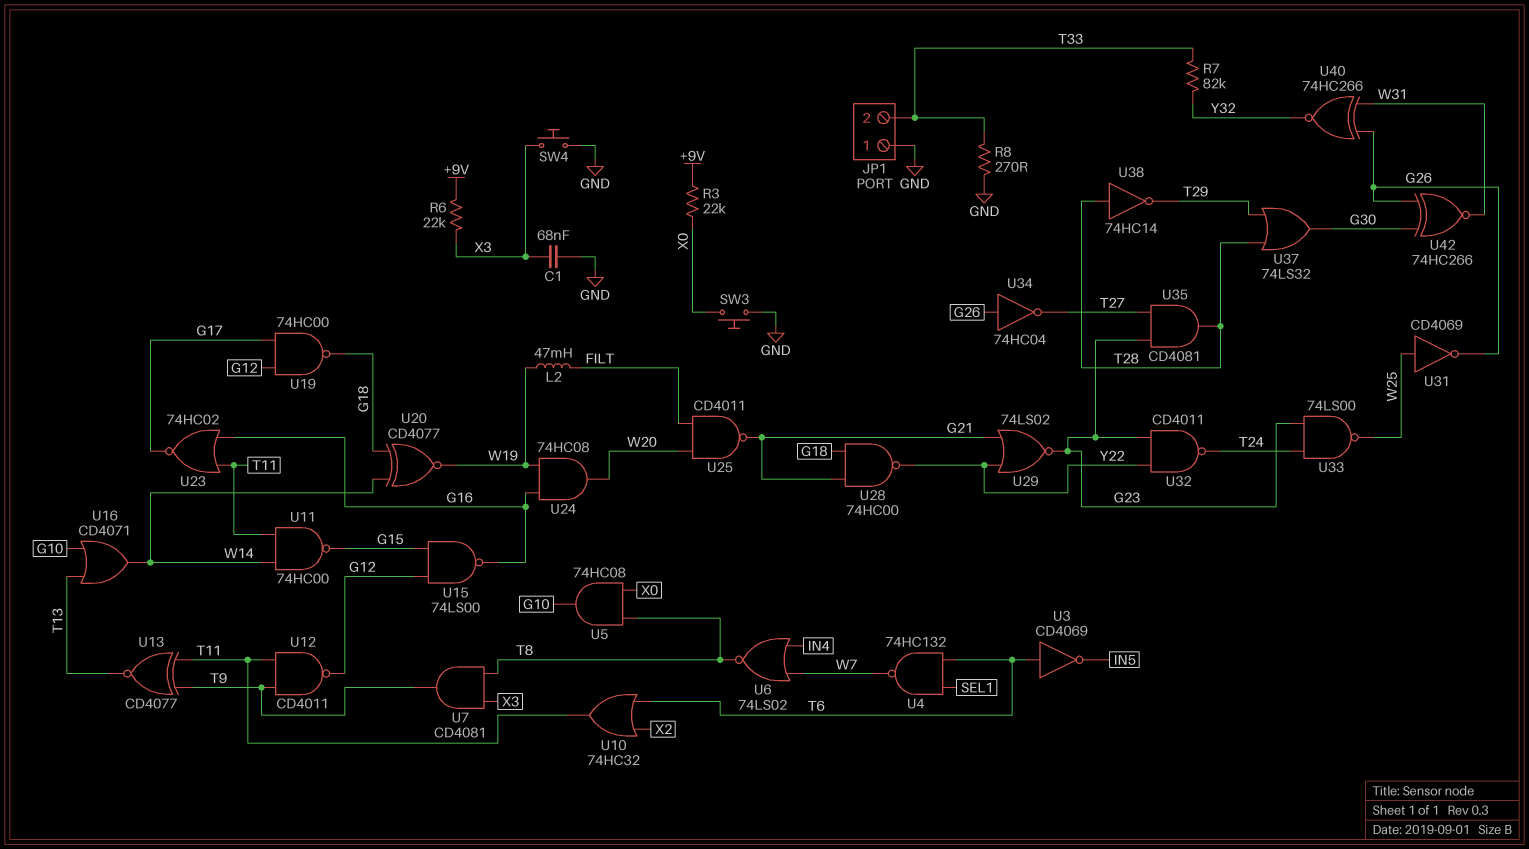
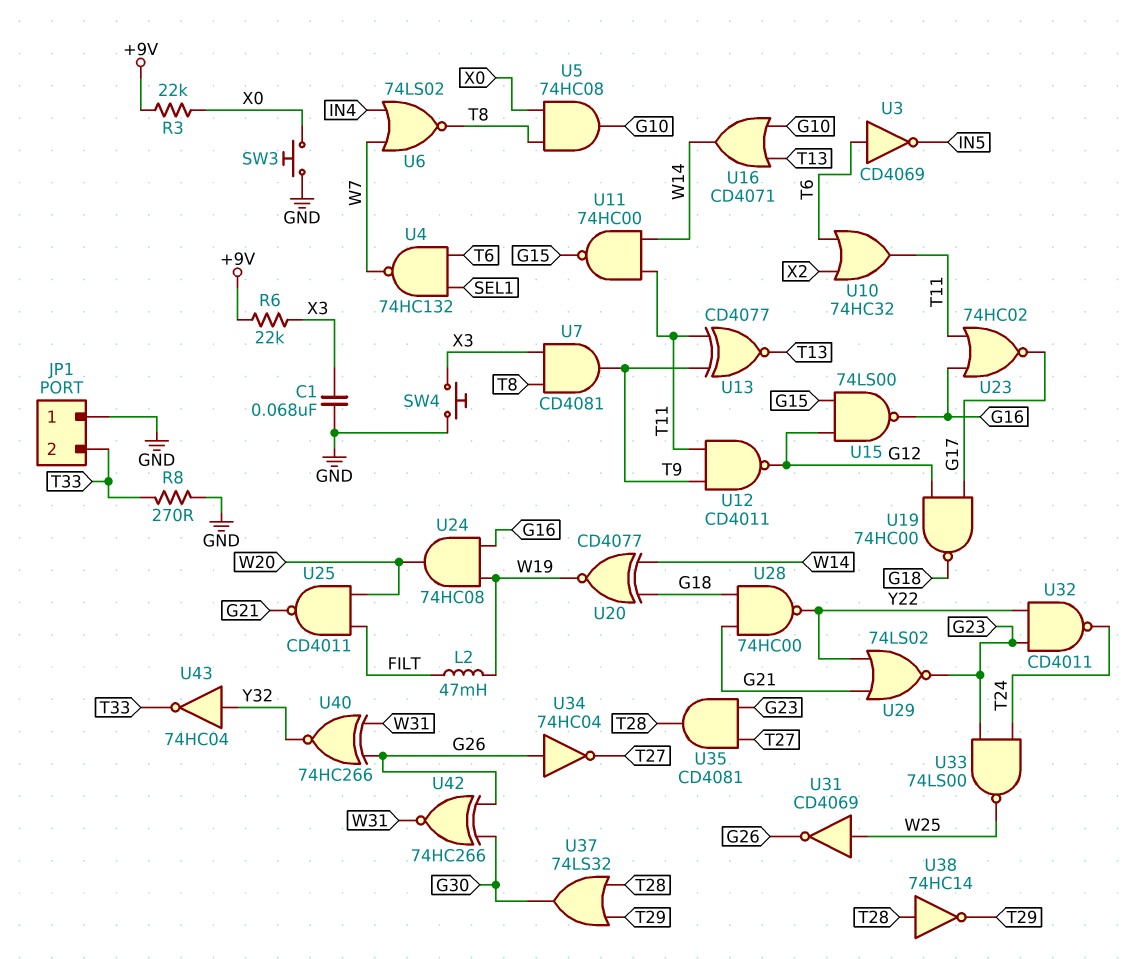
R7: 82k (T33, Y32) -> none
U43: none -> NOT 74HC04 (in Y32, out T33)

